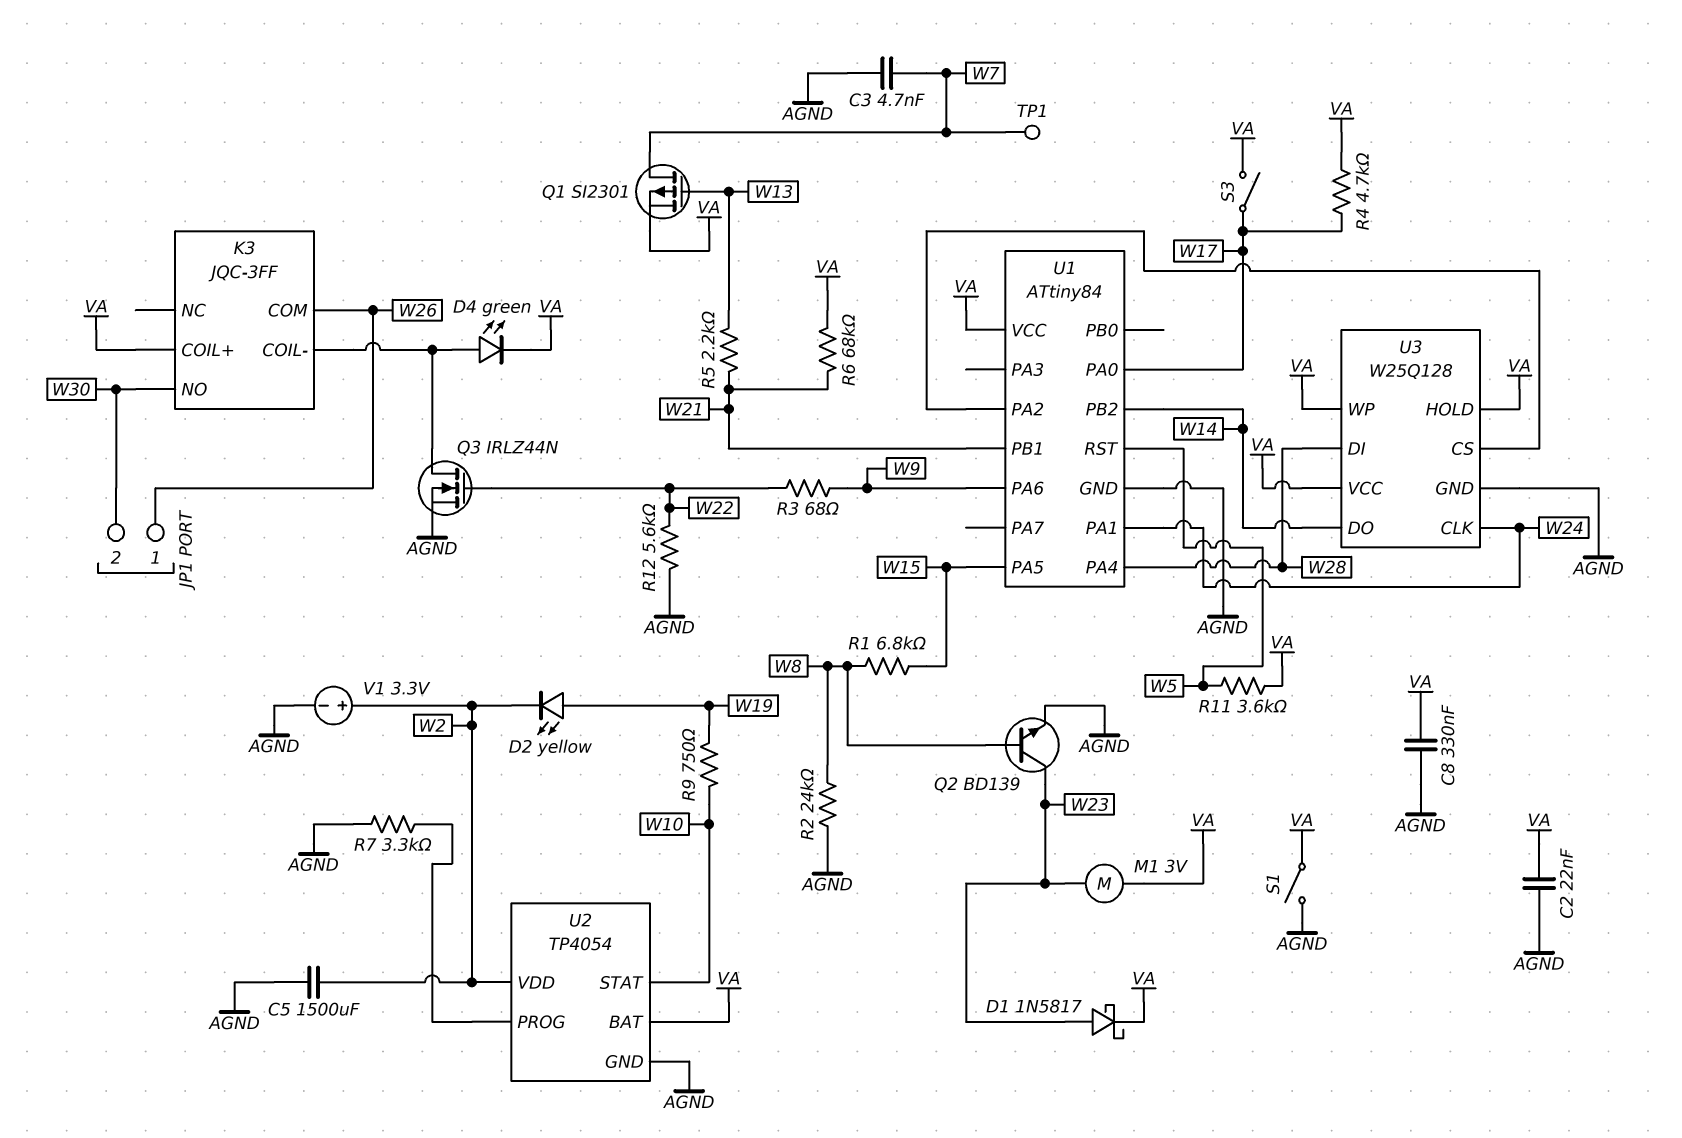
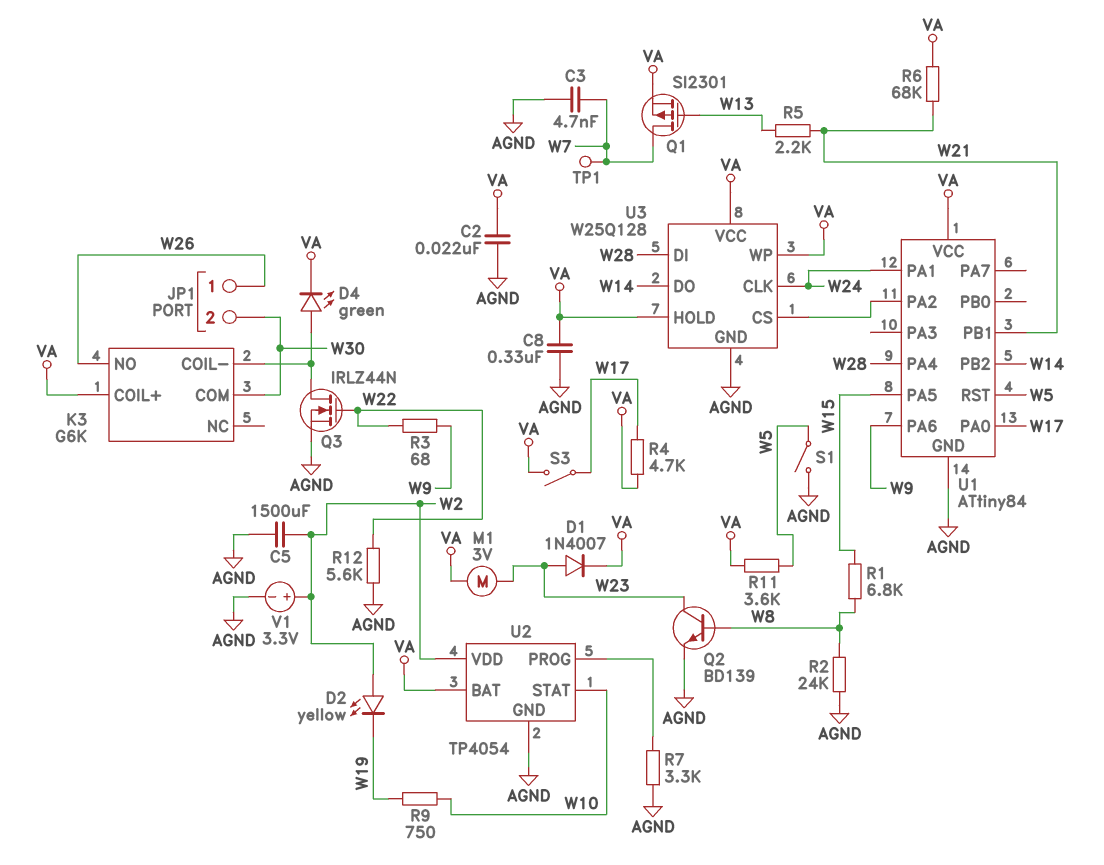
D1: schottky 1N5817 (A W23, K VA) -> diode 1N4007 (A W23, K VA)
D2: LED yellow (A W19, K W2) -> LED yellow (A W2, K W19)
K3: JQC-3FF -> G6K
K3 pin COM: W26 -> W30
K3 pin NO: W30 -> W26
S1: switch (AGND, VA) -> switch (AGND, W5)

